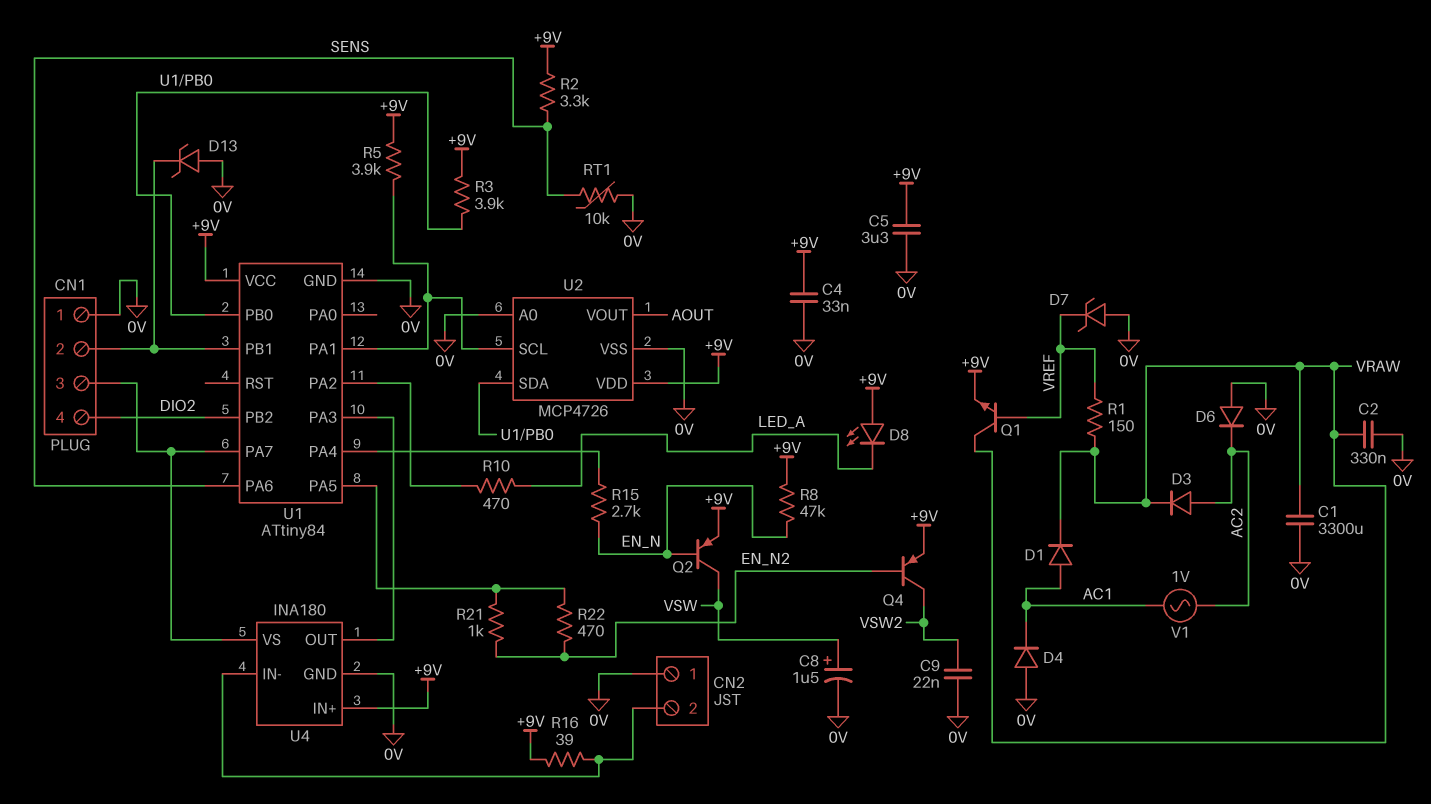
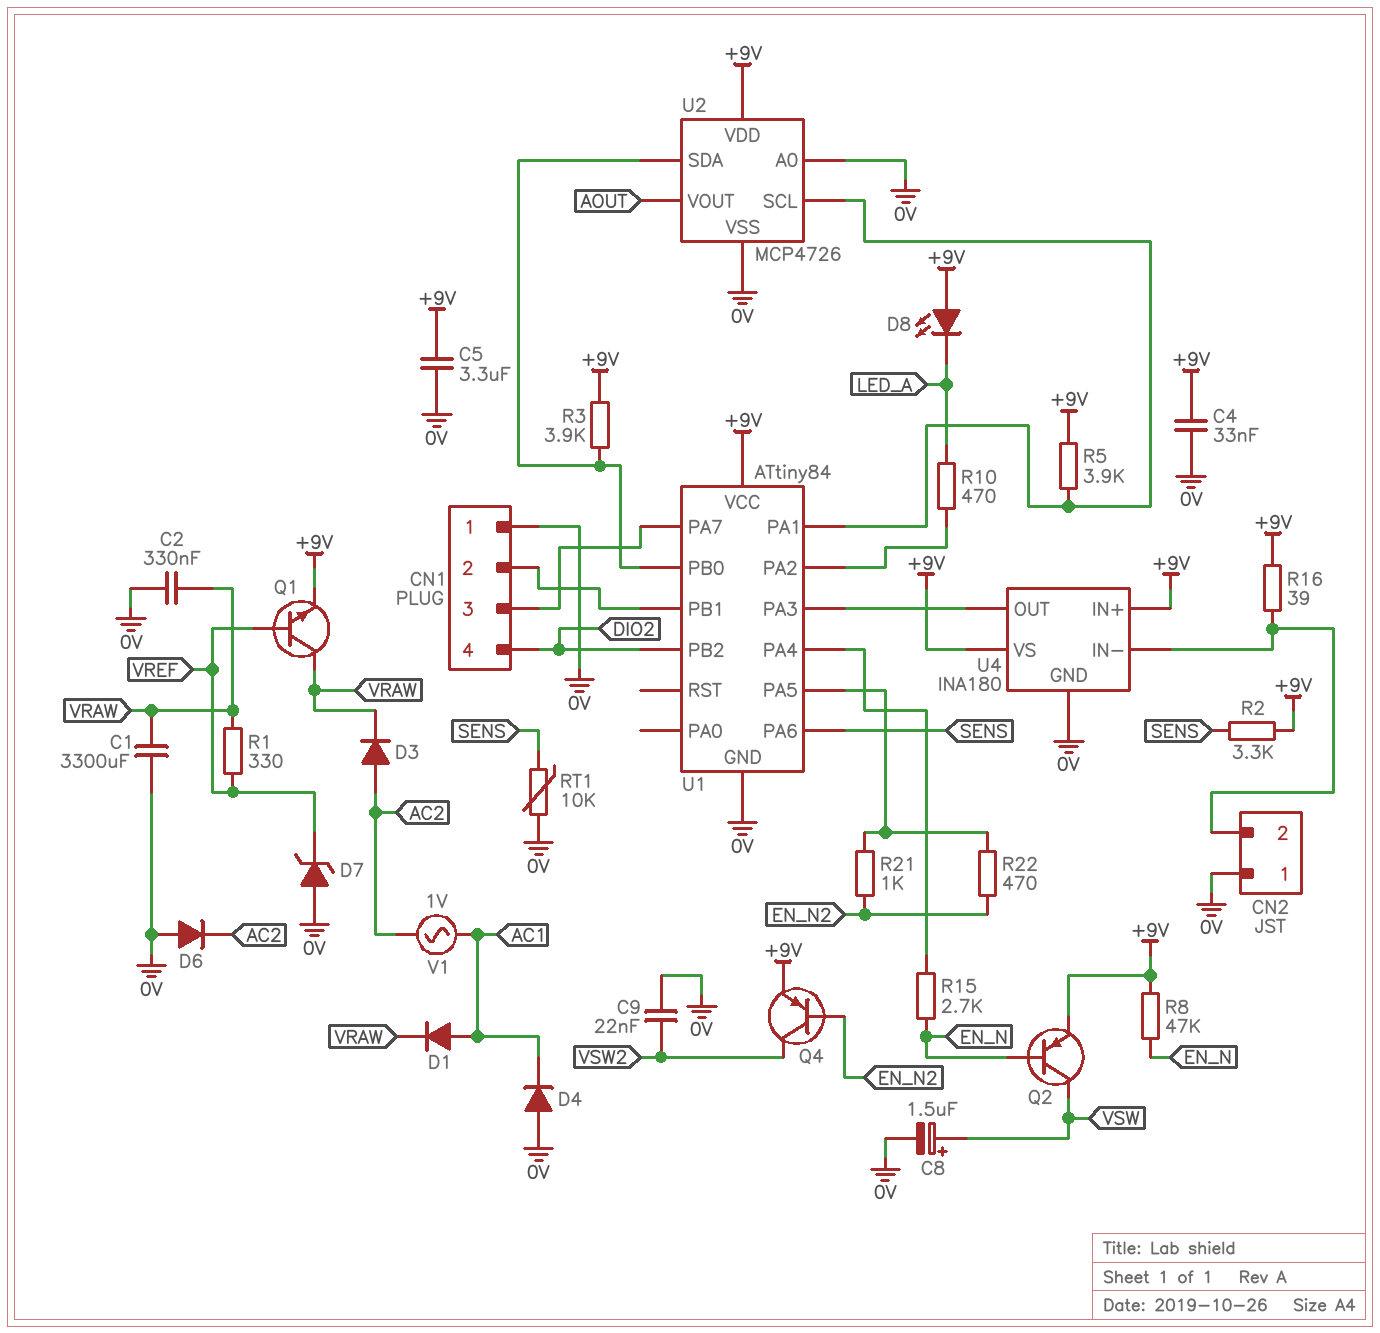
D13: zener (A 0V, K CN1/2) -> none
R1: 150 (VRAW, VREF) -> 330 (VRAW, VREF)
U4 pin VS: CN1/3 -> +9V

